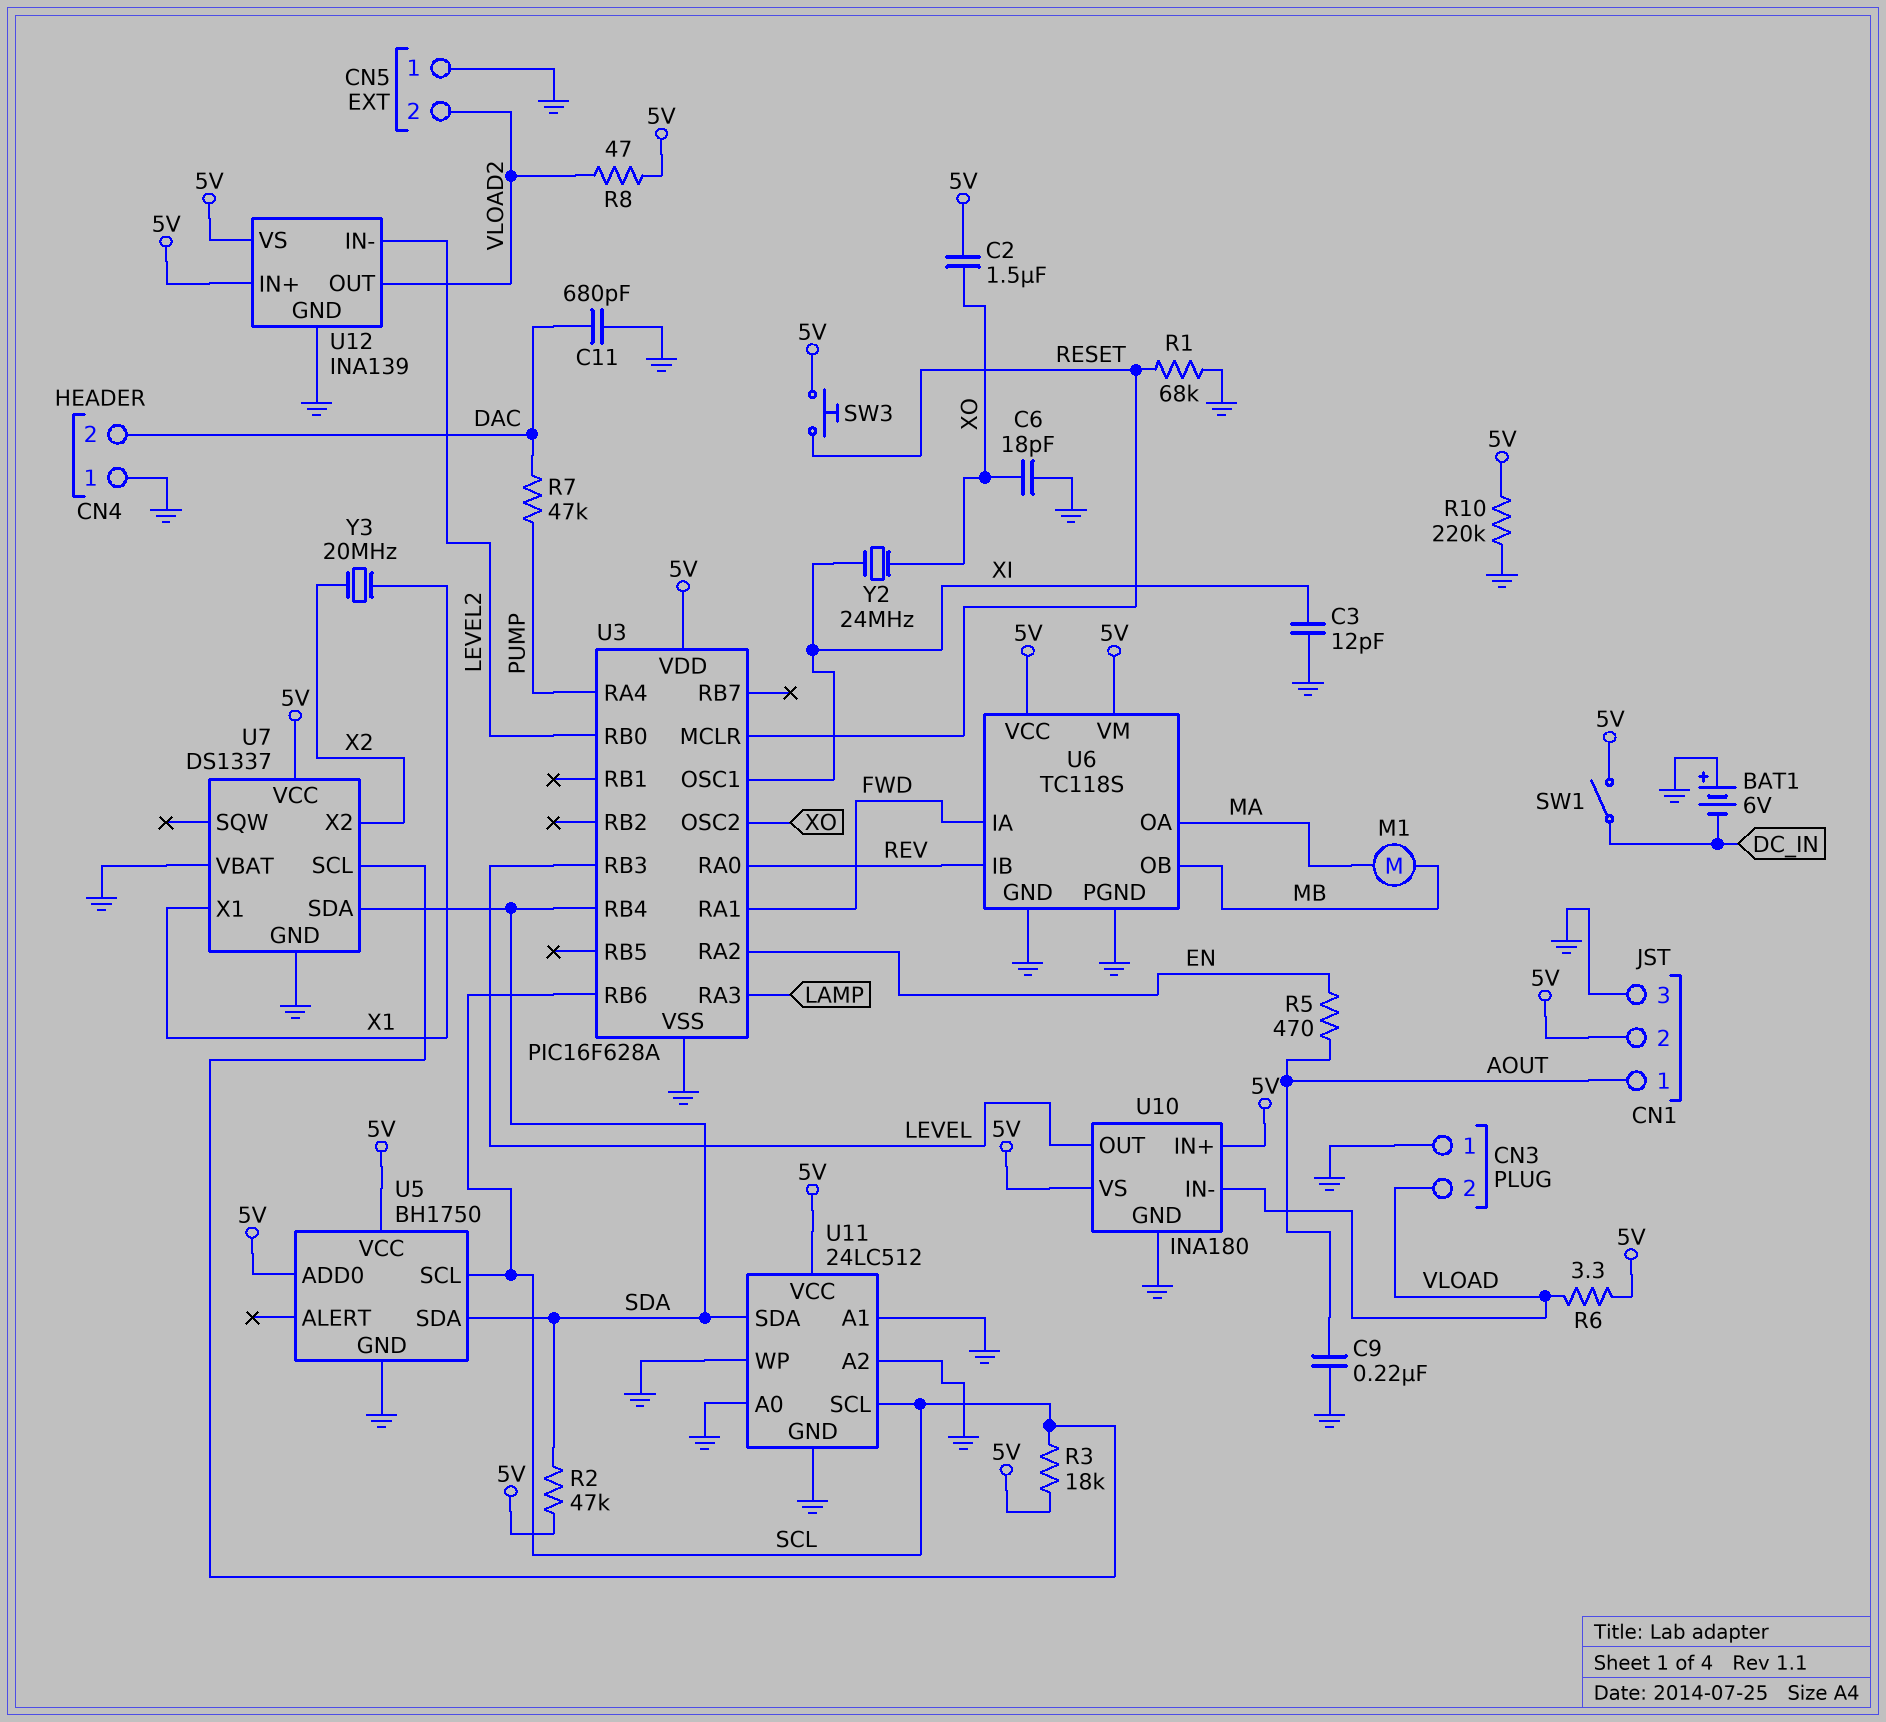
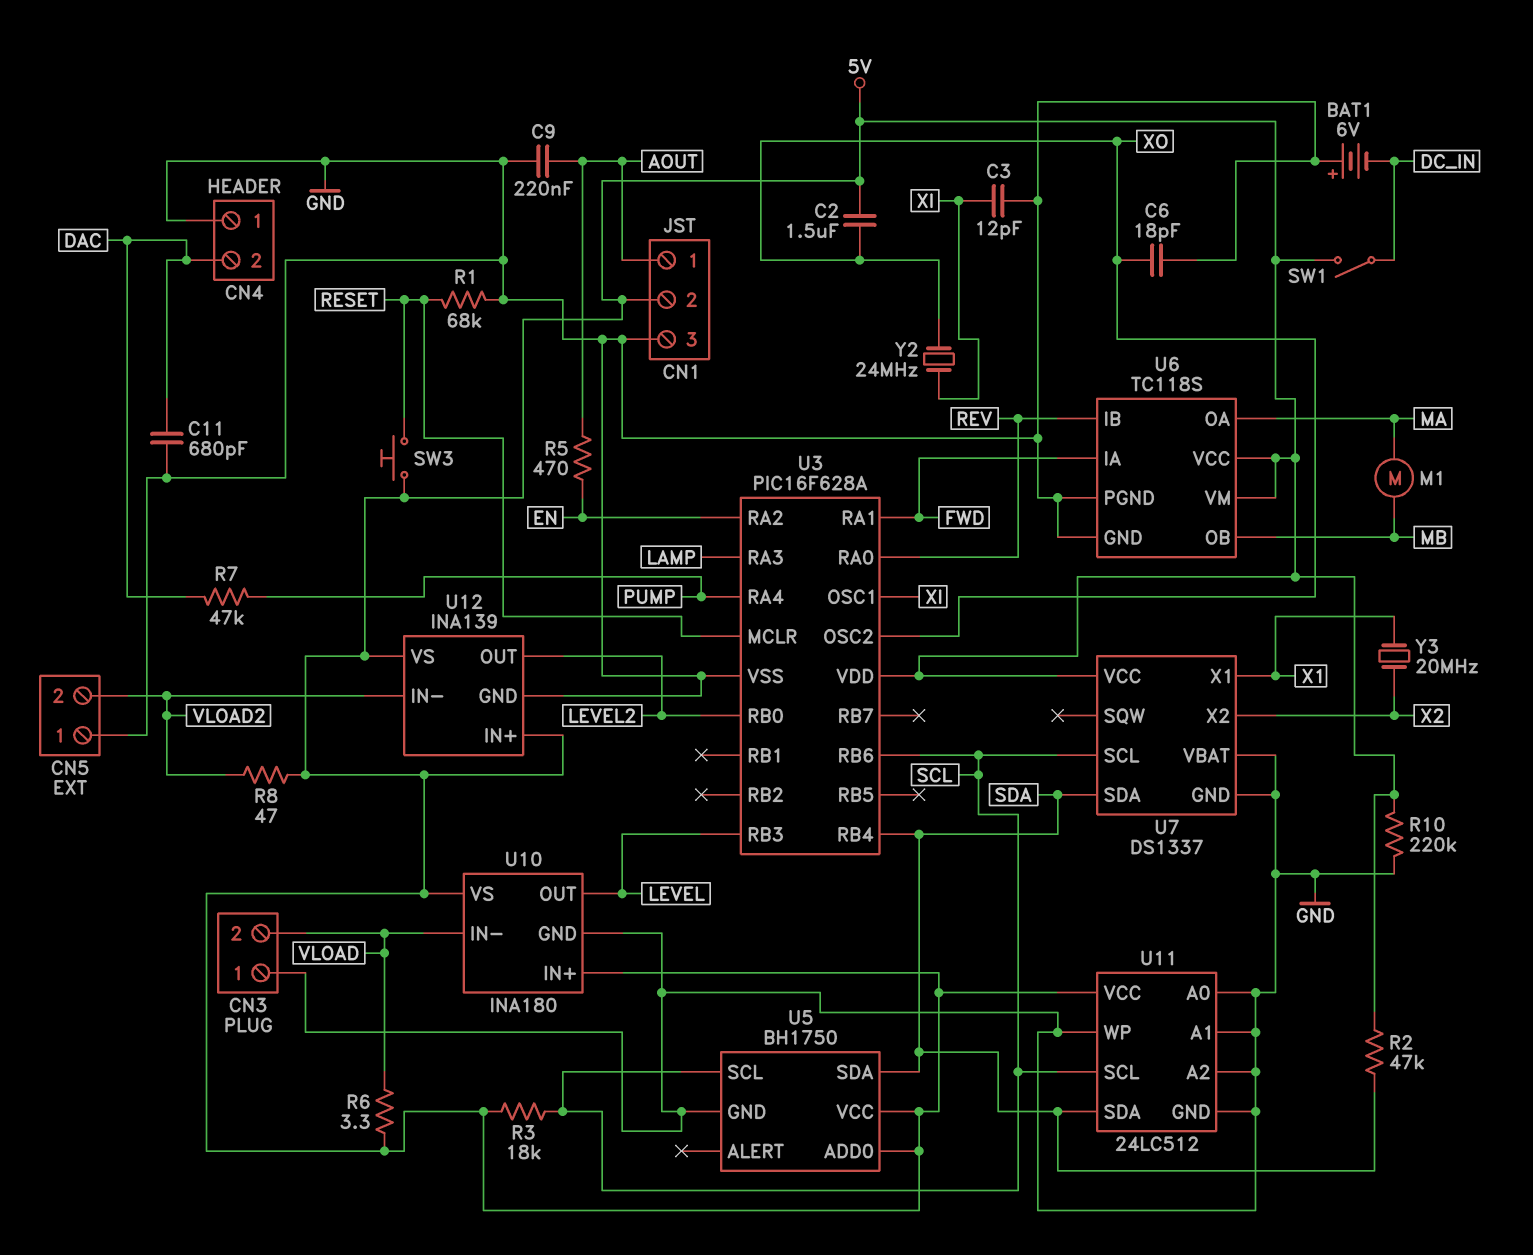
U12 pin IN-: LEVEL2 -> VLOAD2
U12 pin OUT: VLOAD2 -> LEVEL2

